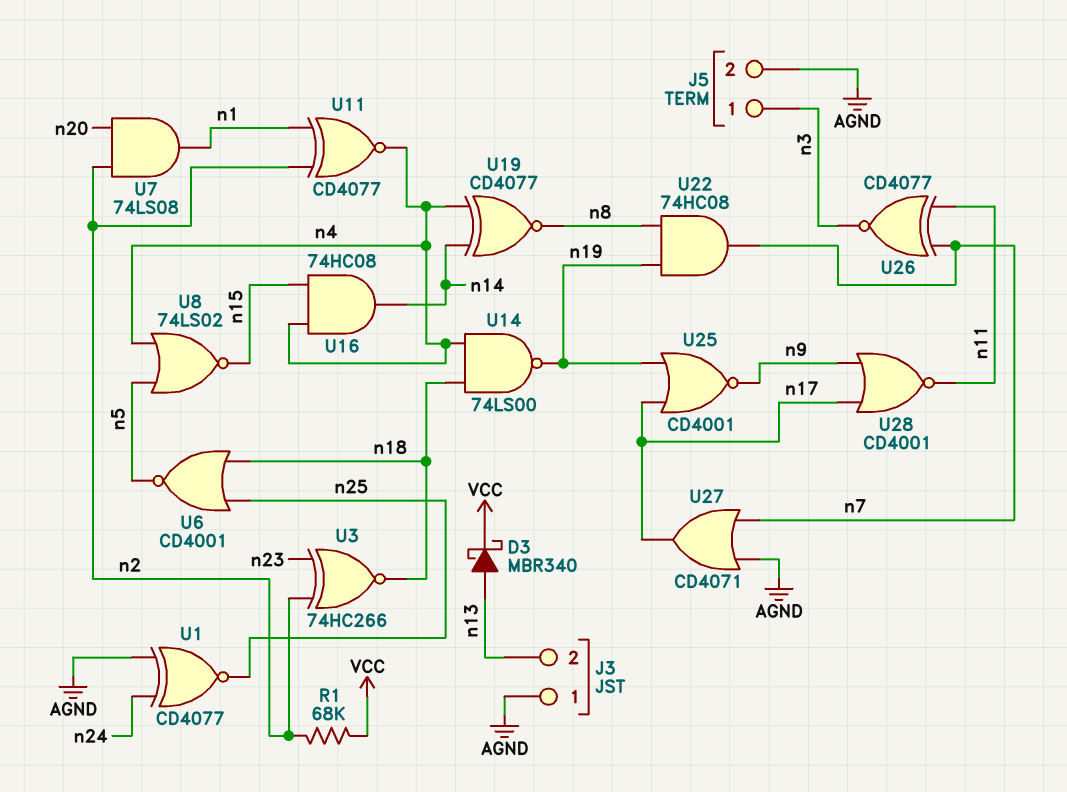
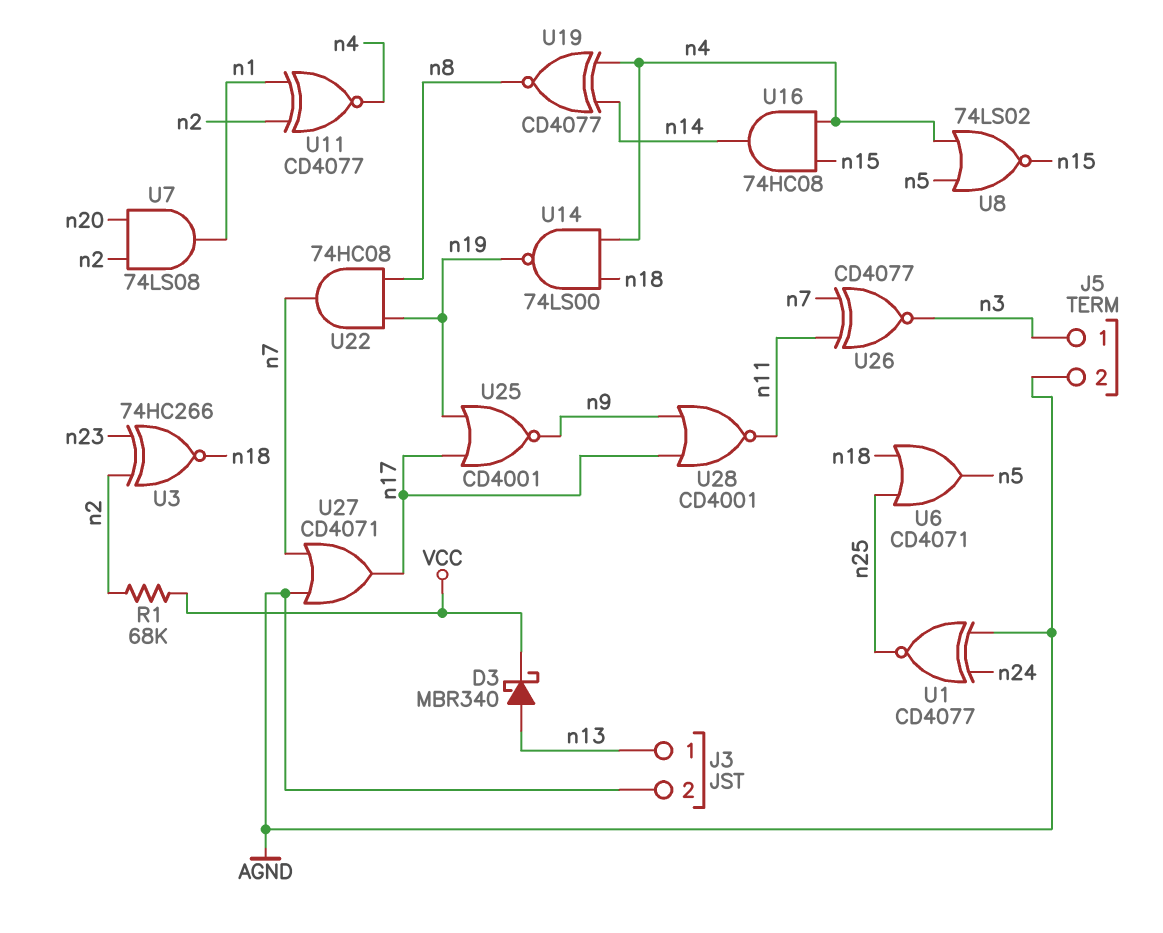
J3 pin 1: AGND -> n13
J3 pin 2: n13 -> AGND
U6: NOR CD4001 (in n18, in n25, out n5) -> OR CD4071 (in n18, in n25, out n5)

